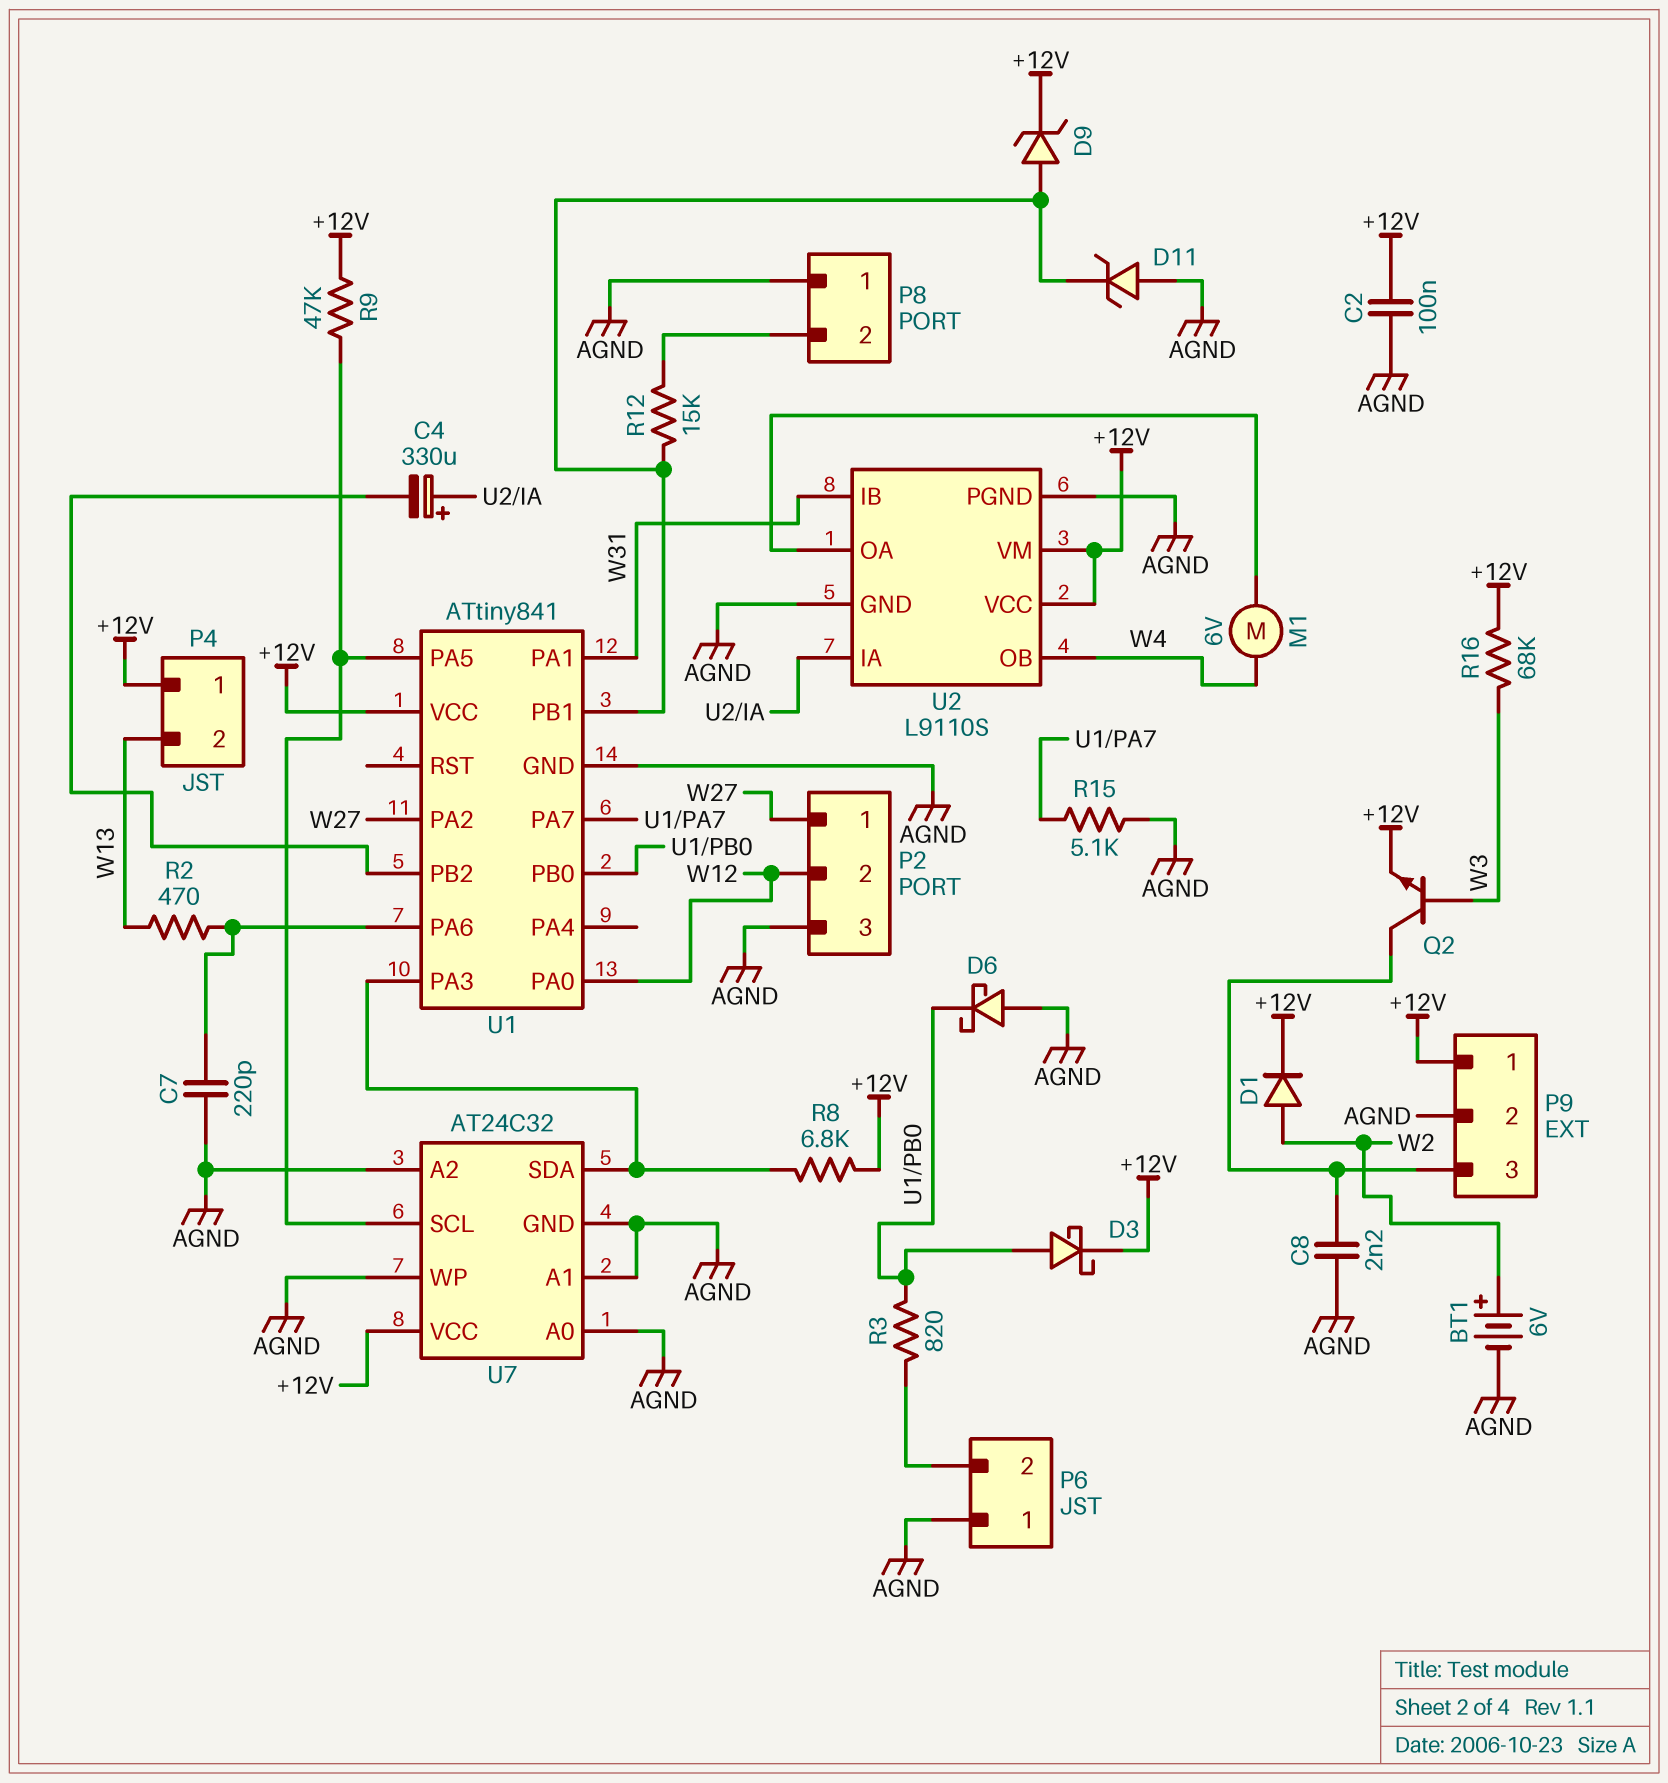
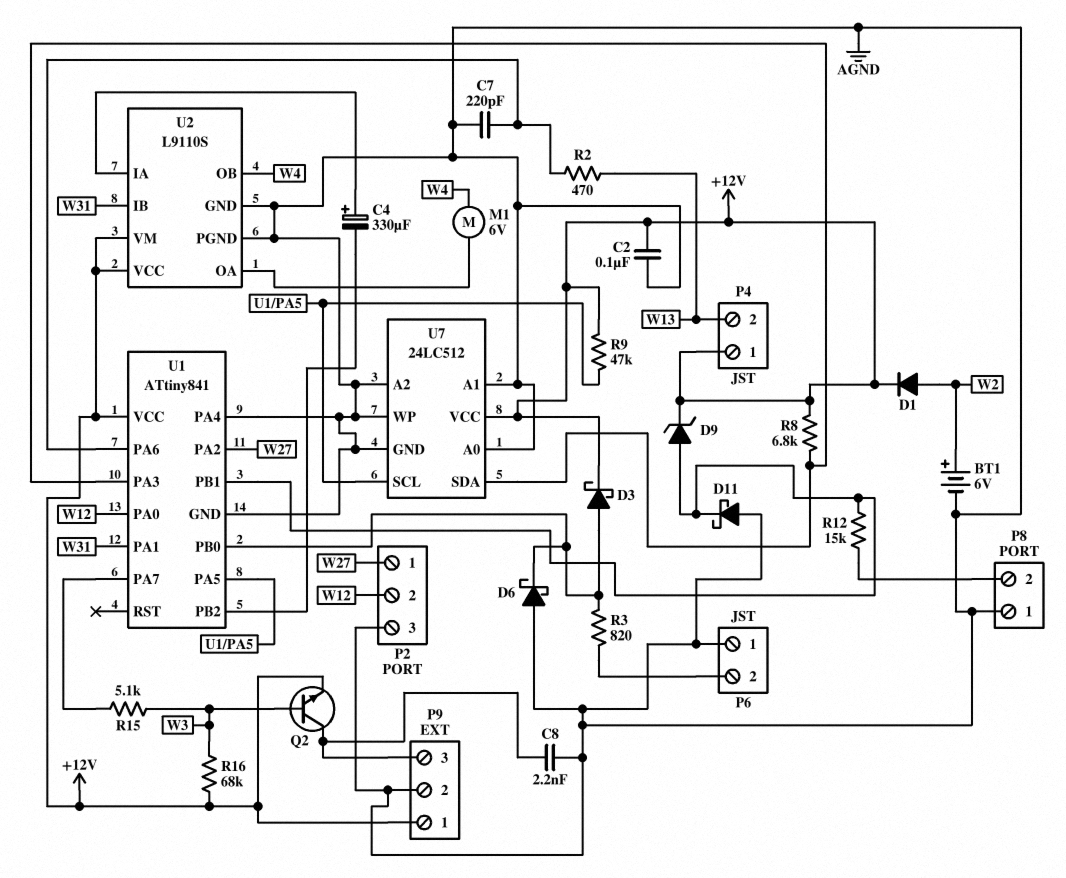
D11: zener (A AGND, K U1/PB1) -> schottky (A AGND, K U1/PB1)
R15: 5.1k (AGND, U1/PA7) -> 5.1k (U1/PA7, W3)
U1 pin PA4: none -> AGND
U7: AT24C32 -> 24LC512

